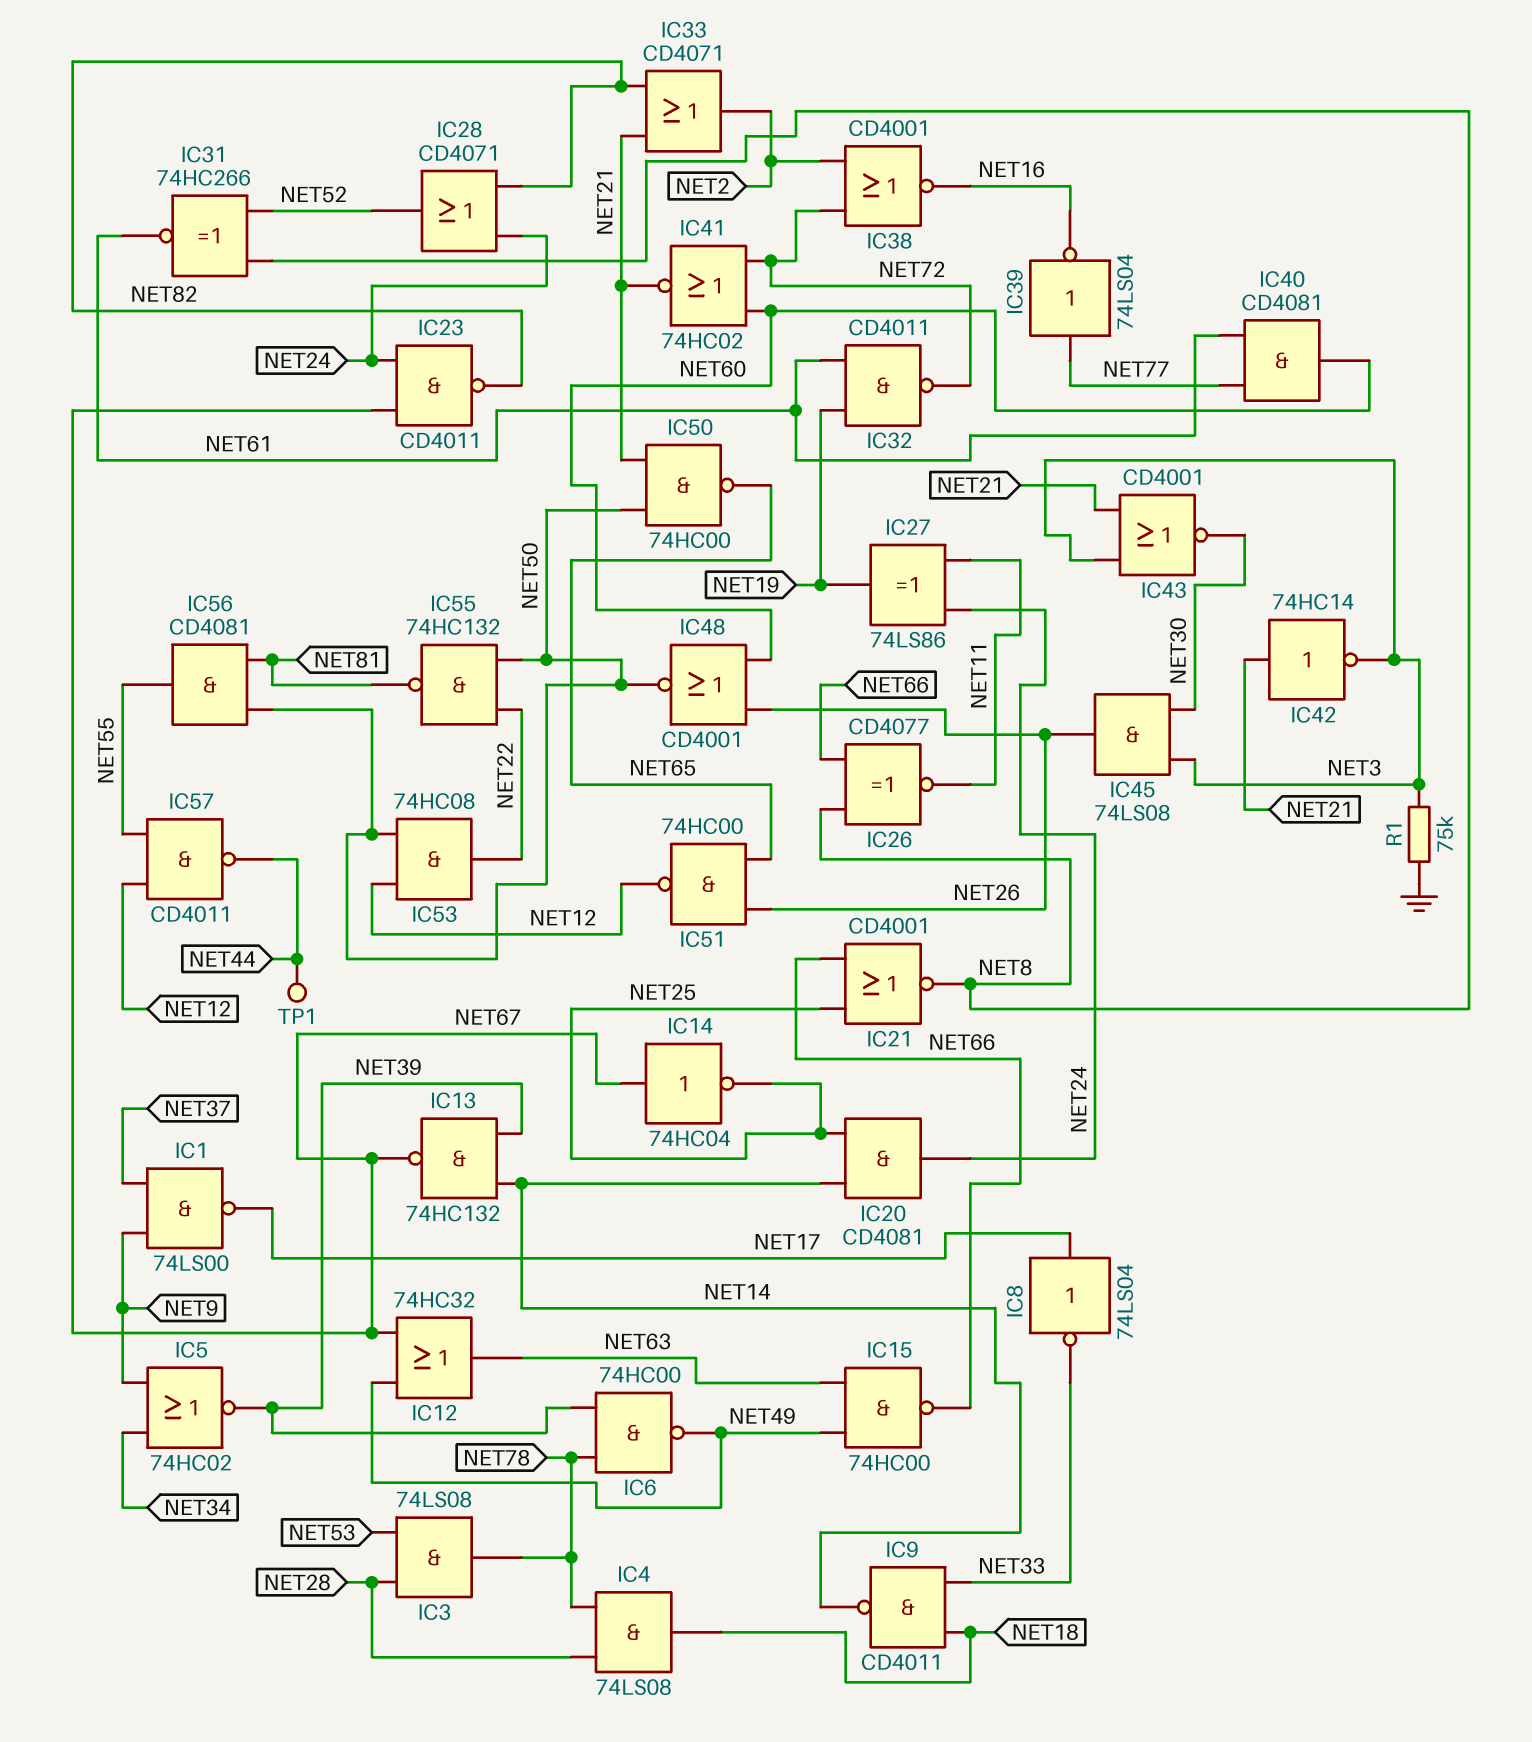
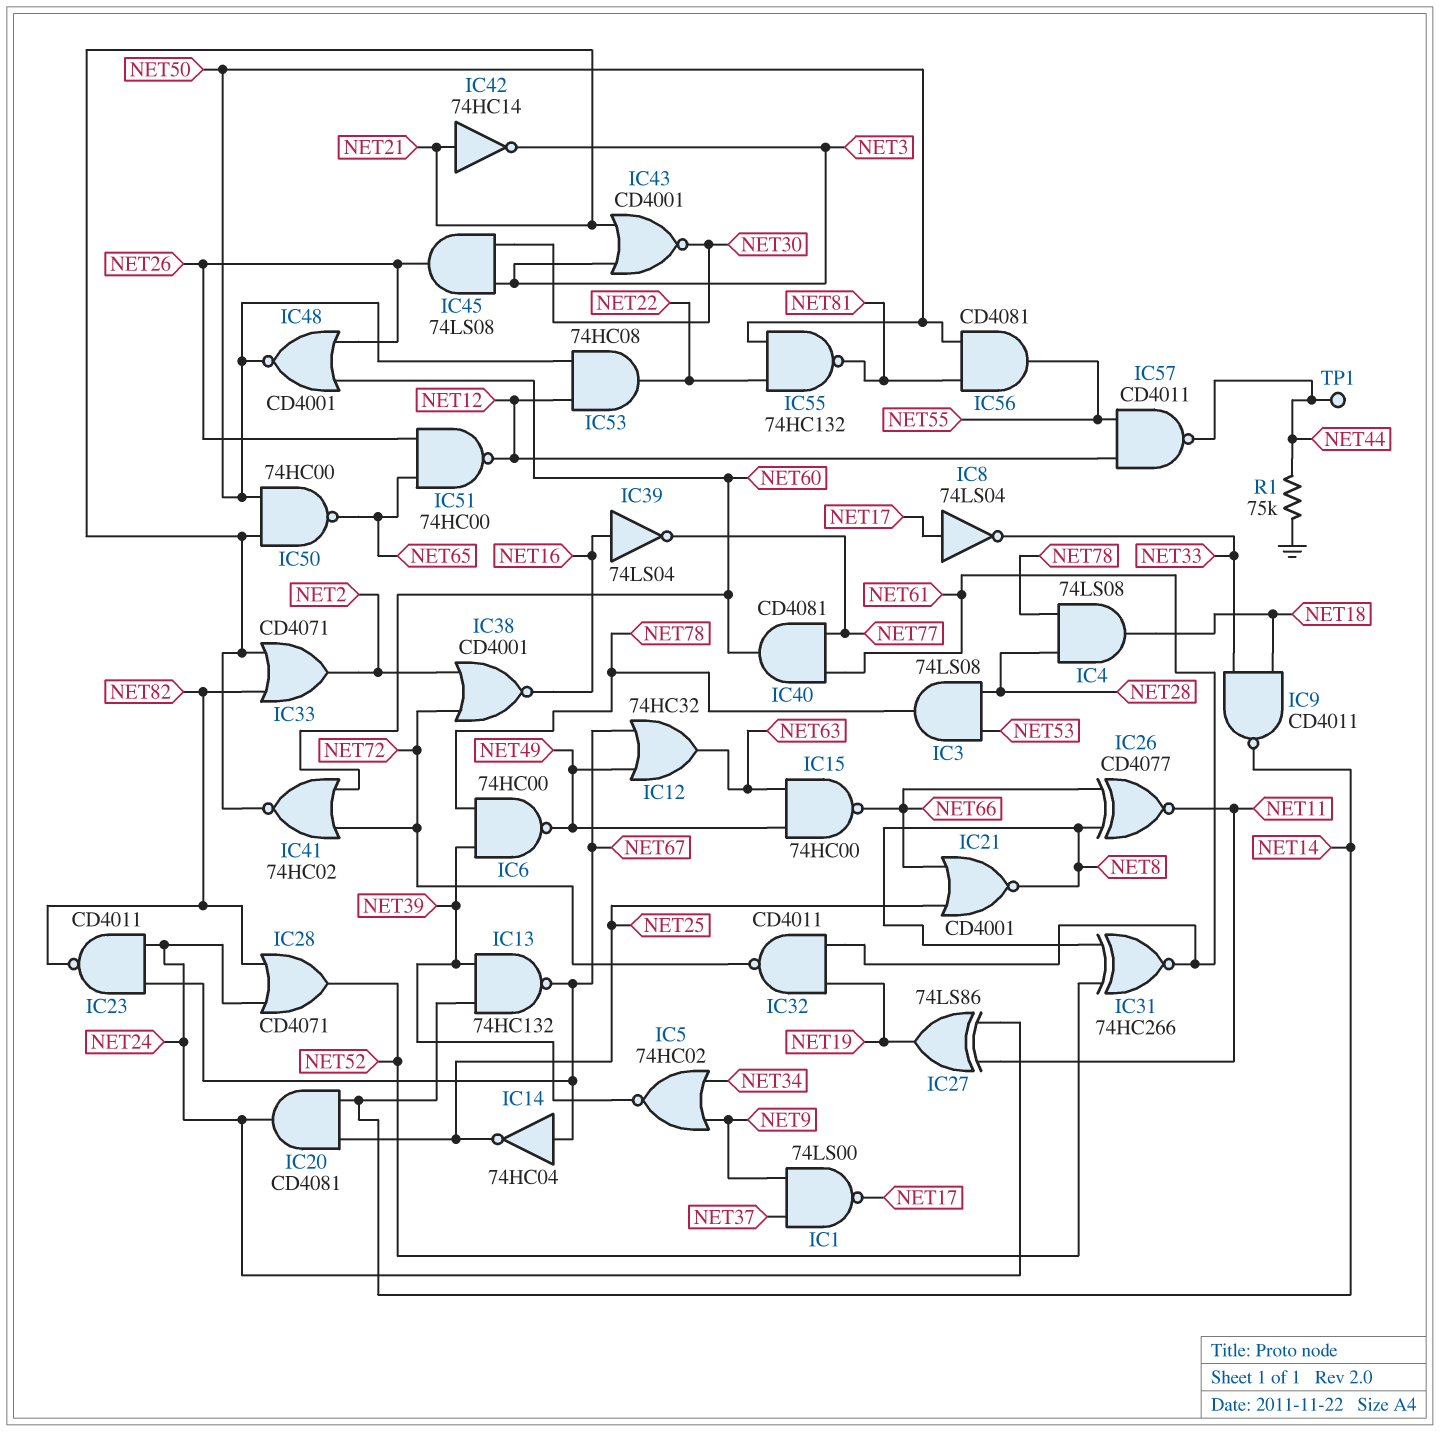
IC39: NOT 74LS04 (in NET77, out NET16) -> NOT 74LS04 (in NET16, out NET77)
R1: 75k (GND, NET3) -> 75k (GND, NET44)

